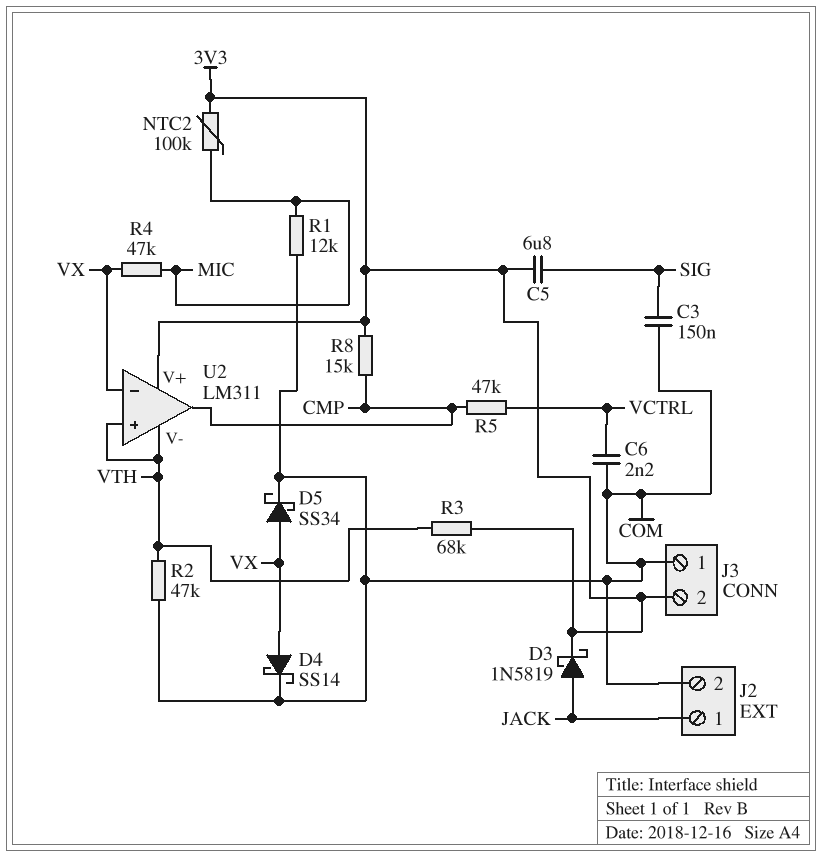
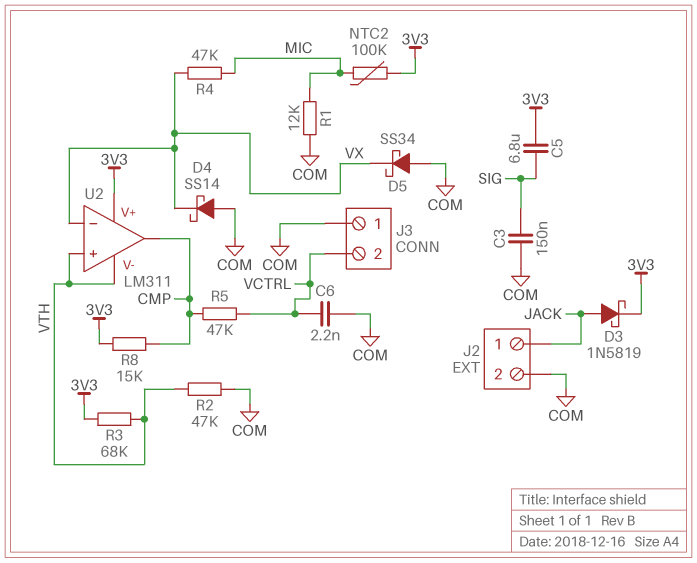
D4: schottky SS14 (A VX, K COM) -> schottky SS14 (A COM, K VX)
D5: schottky SS34 (A VX, K COM) -> schottky SS34 (A COM, K VX)
J3 pin 2: 3V3 -> VCTRL

